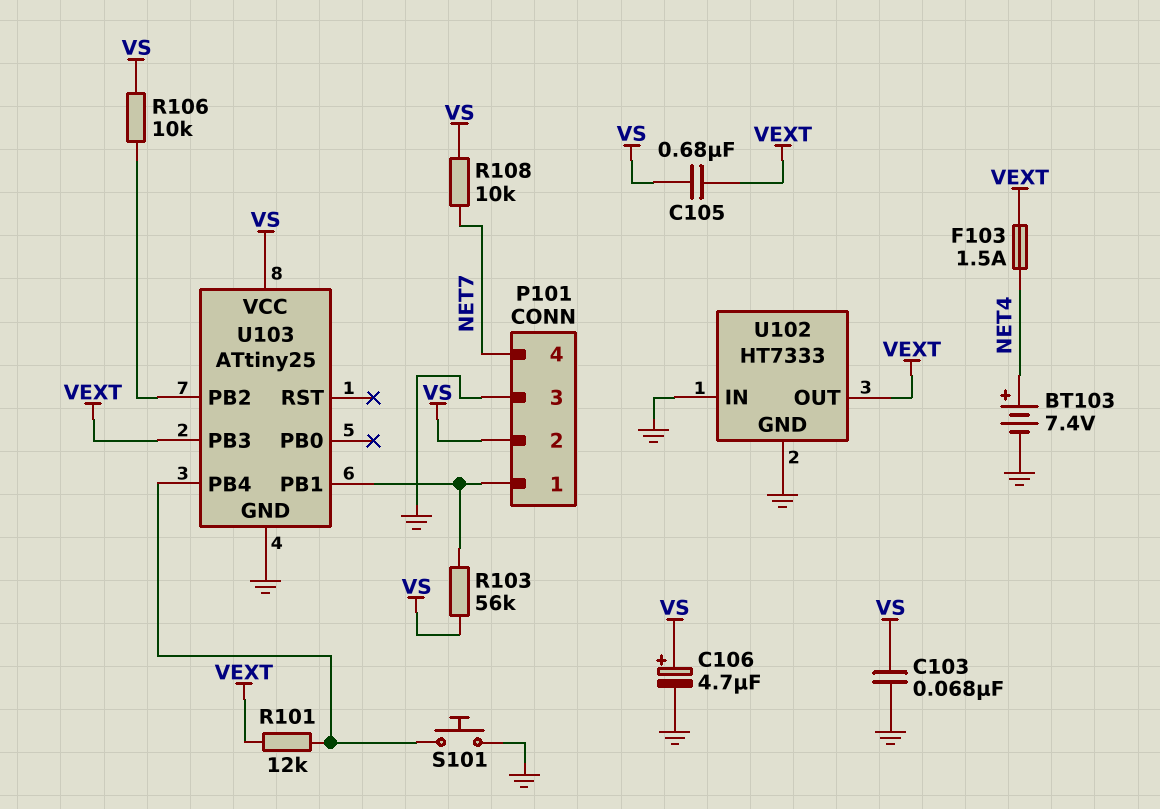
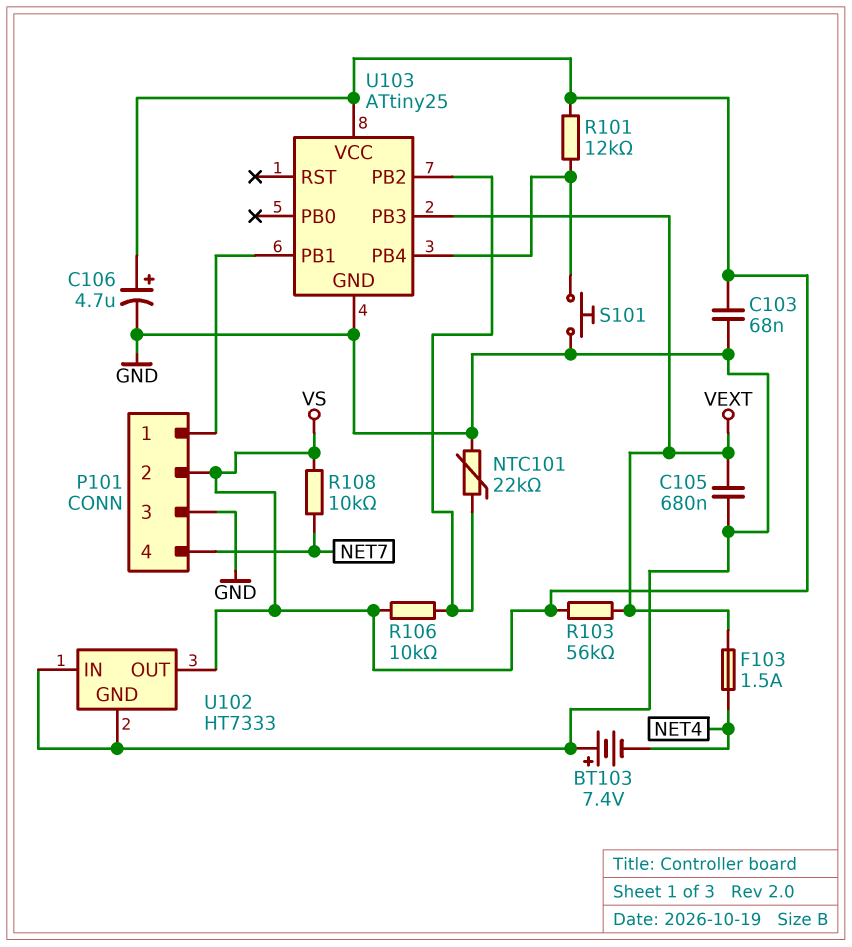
BT103: 7.4V (plus NET4, minus GND) -> 7.4V (plus GND, minus NET4)
C105: 680nF (VEXT, VS) -> 680nF (GND, VEXT)
NTC101: none -> 22k (GND, U103/PB2)
R101: 12k (U103/PB4, VEXT) -> 12k (U103/PB4, VS)
R103: 56k (P101/1, VS) -> 56k (VEXT, VS)
U102 pin OUT: VEXT -> VS

